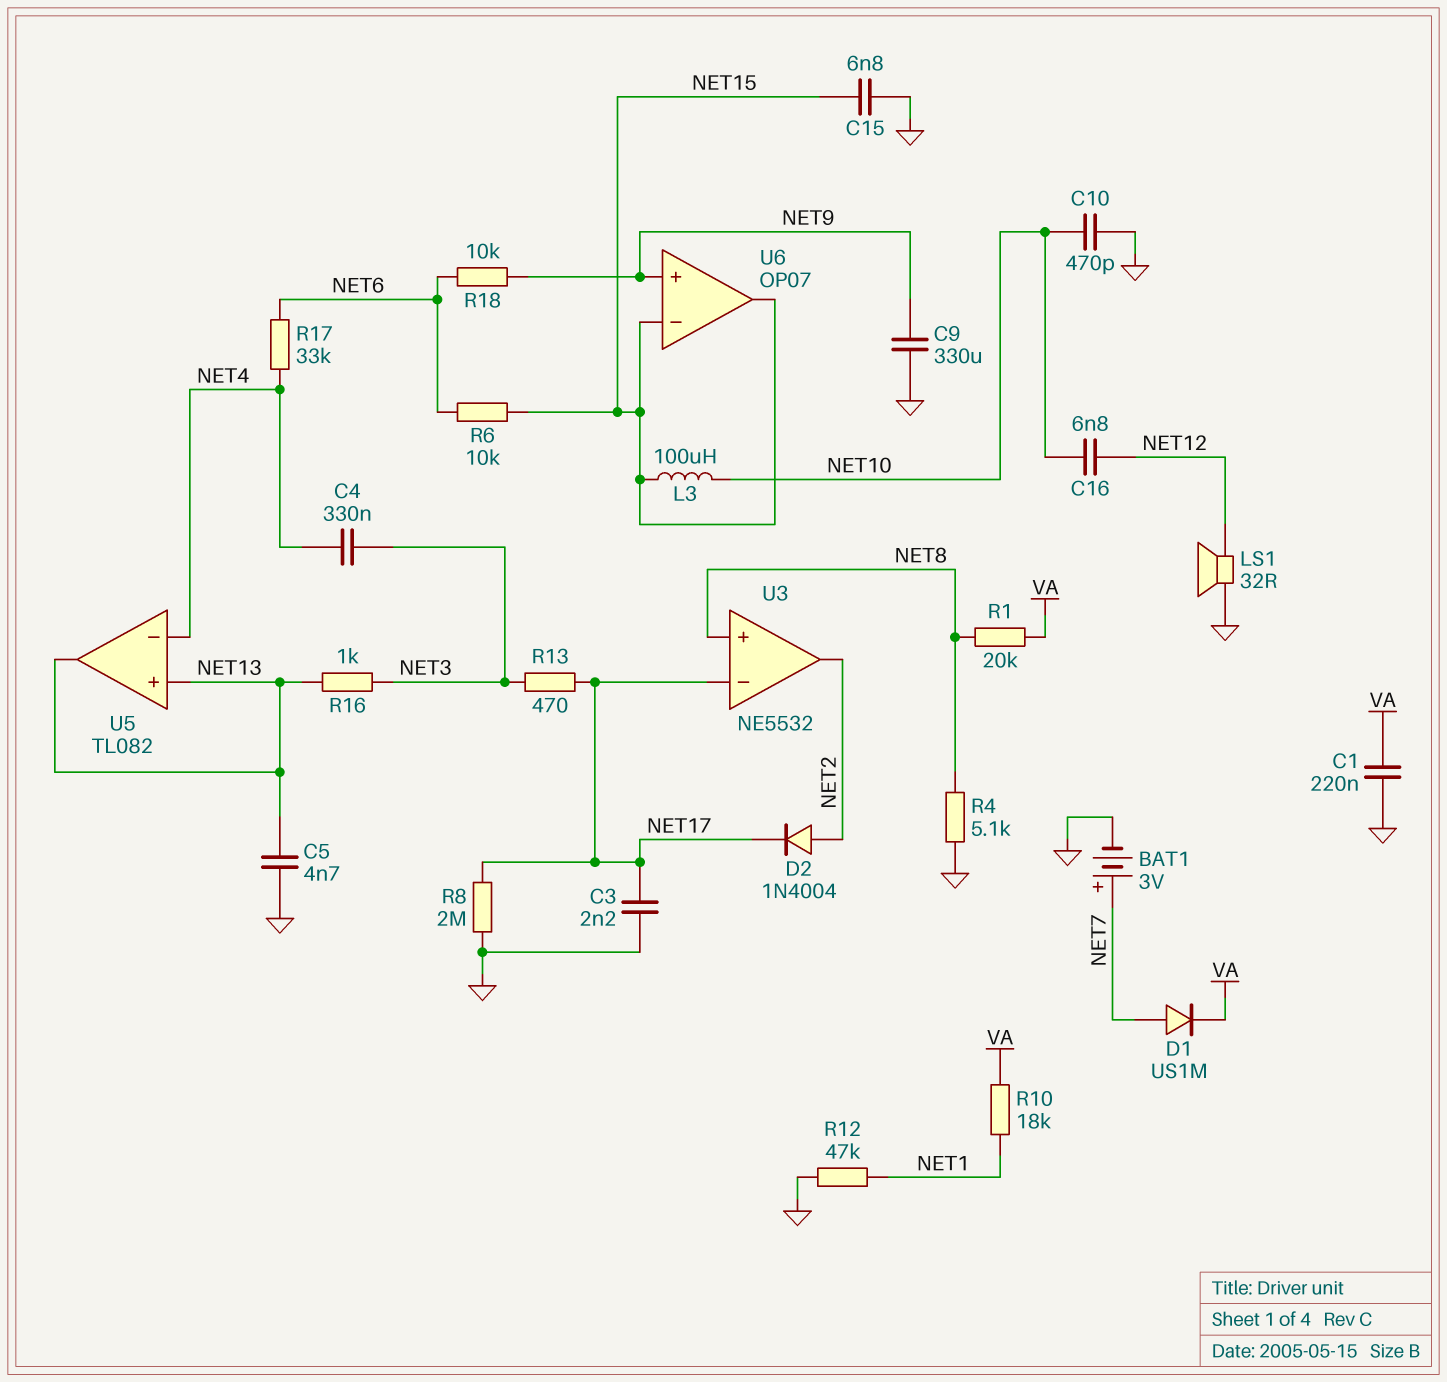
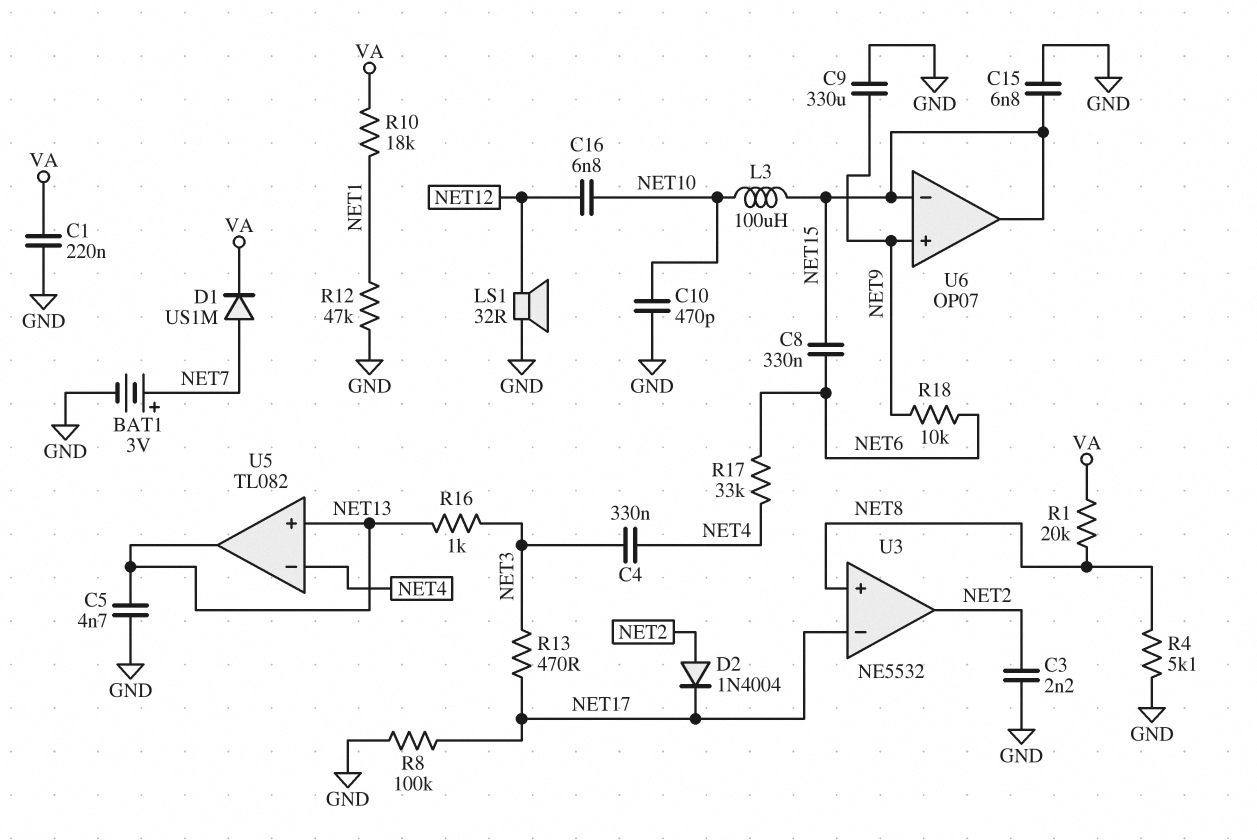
C3: 2.2nF (GND, NET17) -> 2.2nF (GND, NET2)
C8: none -> 330nF (NET6, NET15)
R6: 10k (NET6, NET15) -> none
R8: 2M (GND, NET17) -> 100k (GND, NET17)

